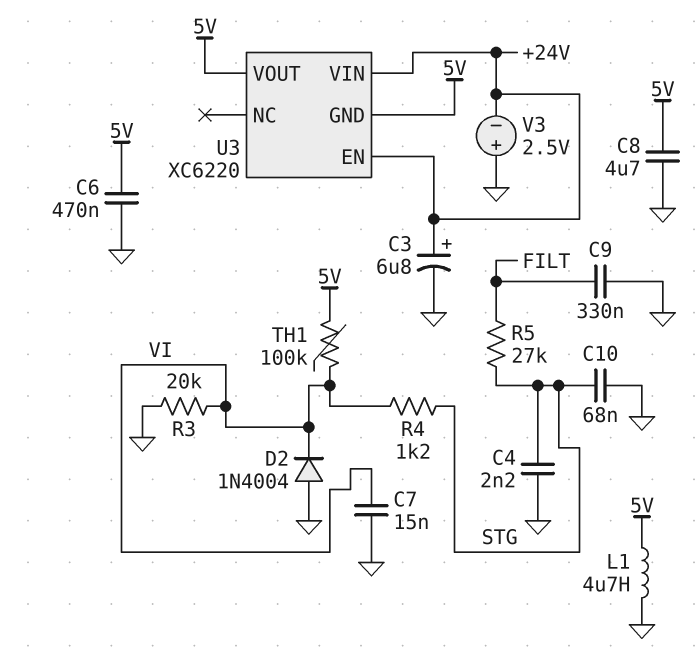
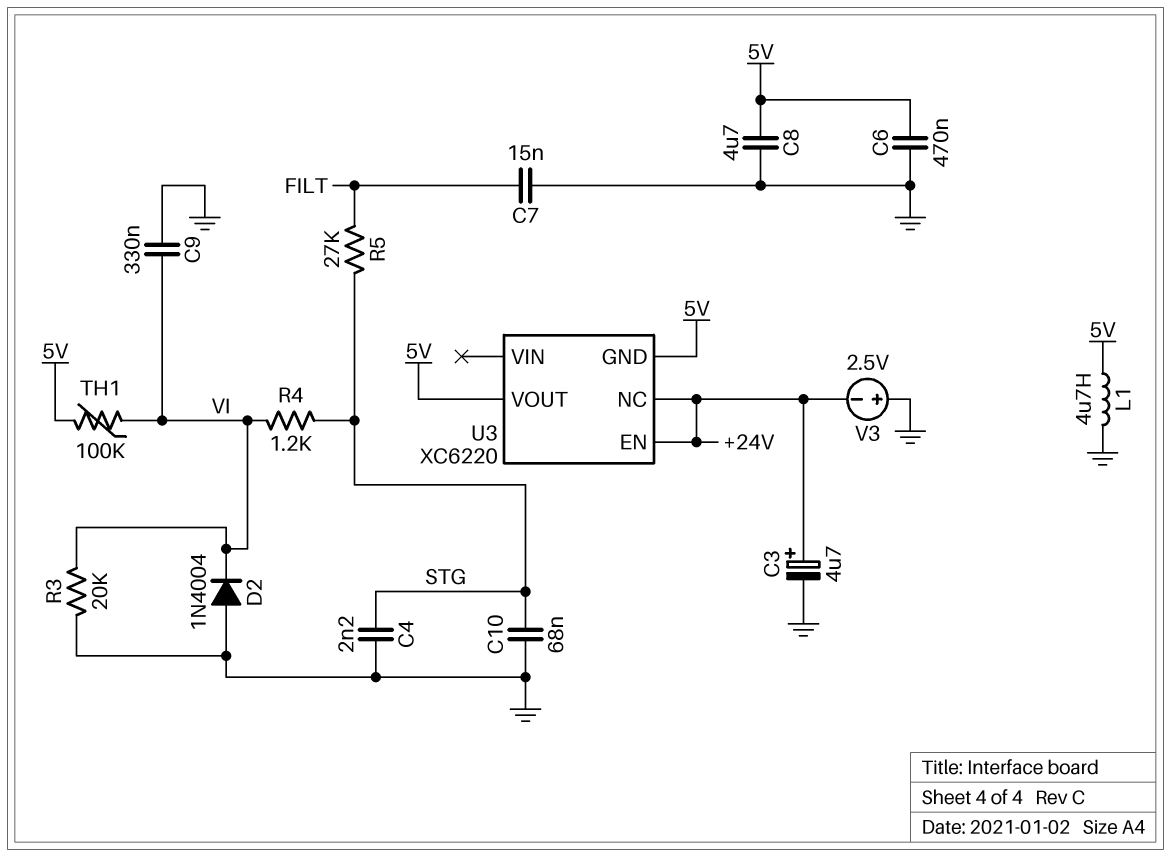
C3: 6.8uF (plus +24V, minus GND) -> 4.7uF (plus +24V, minus GND)
C7: 15nF (GND, VI) -> 15nF (FILT, GND)
C9: 330nF (FILT, GND) -> 330nF (GND, VI)
U3 pin NC: none -> +24V
U3 pin VIN: +24V -> none

